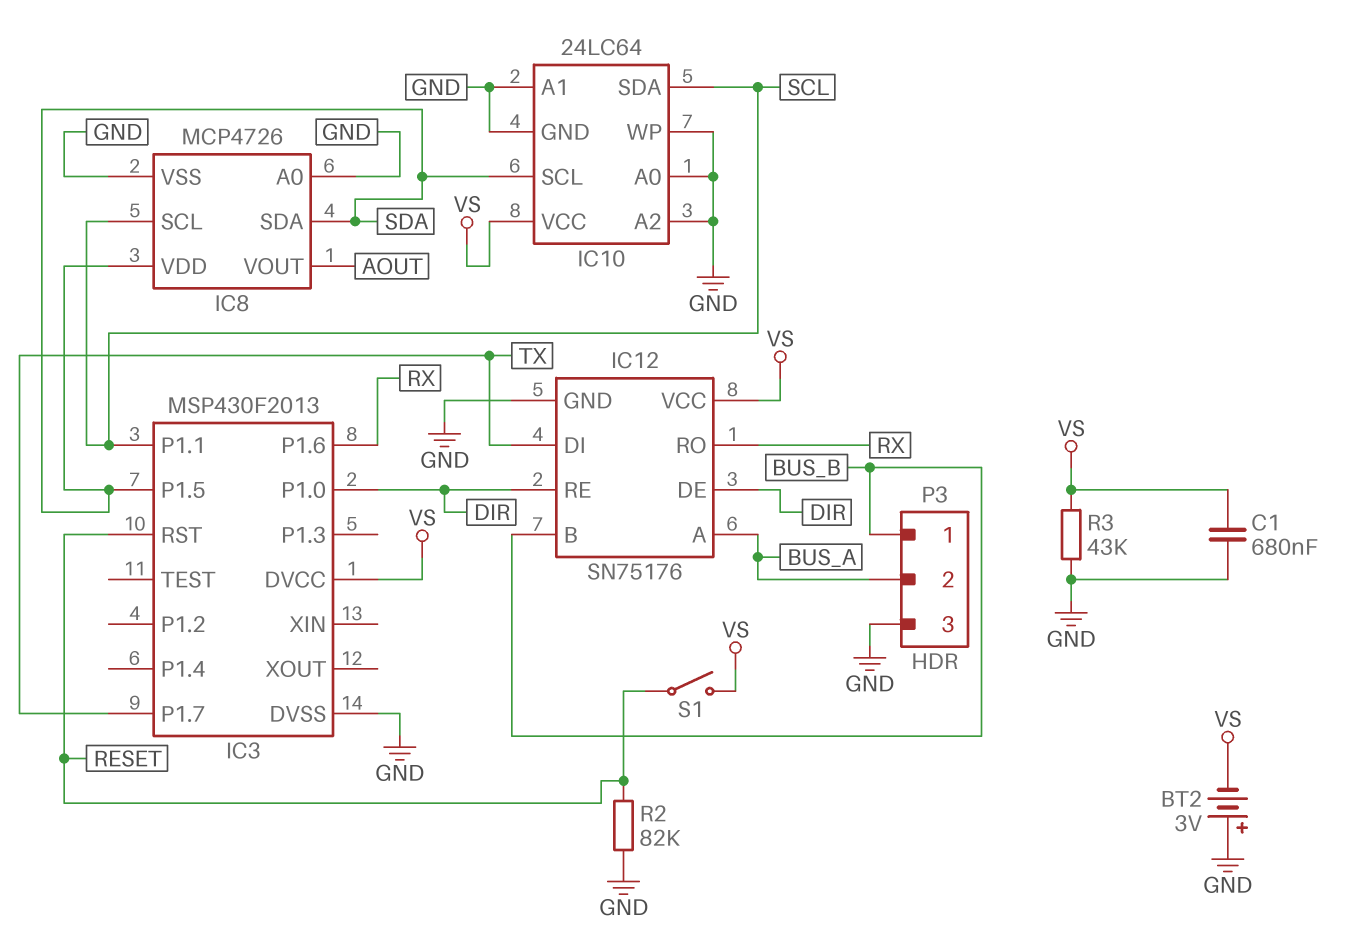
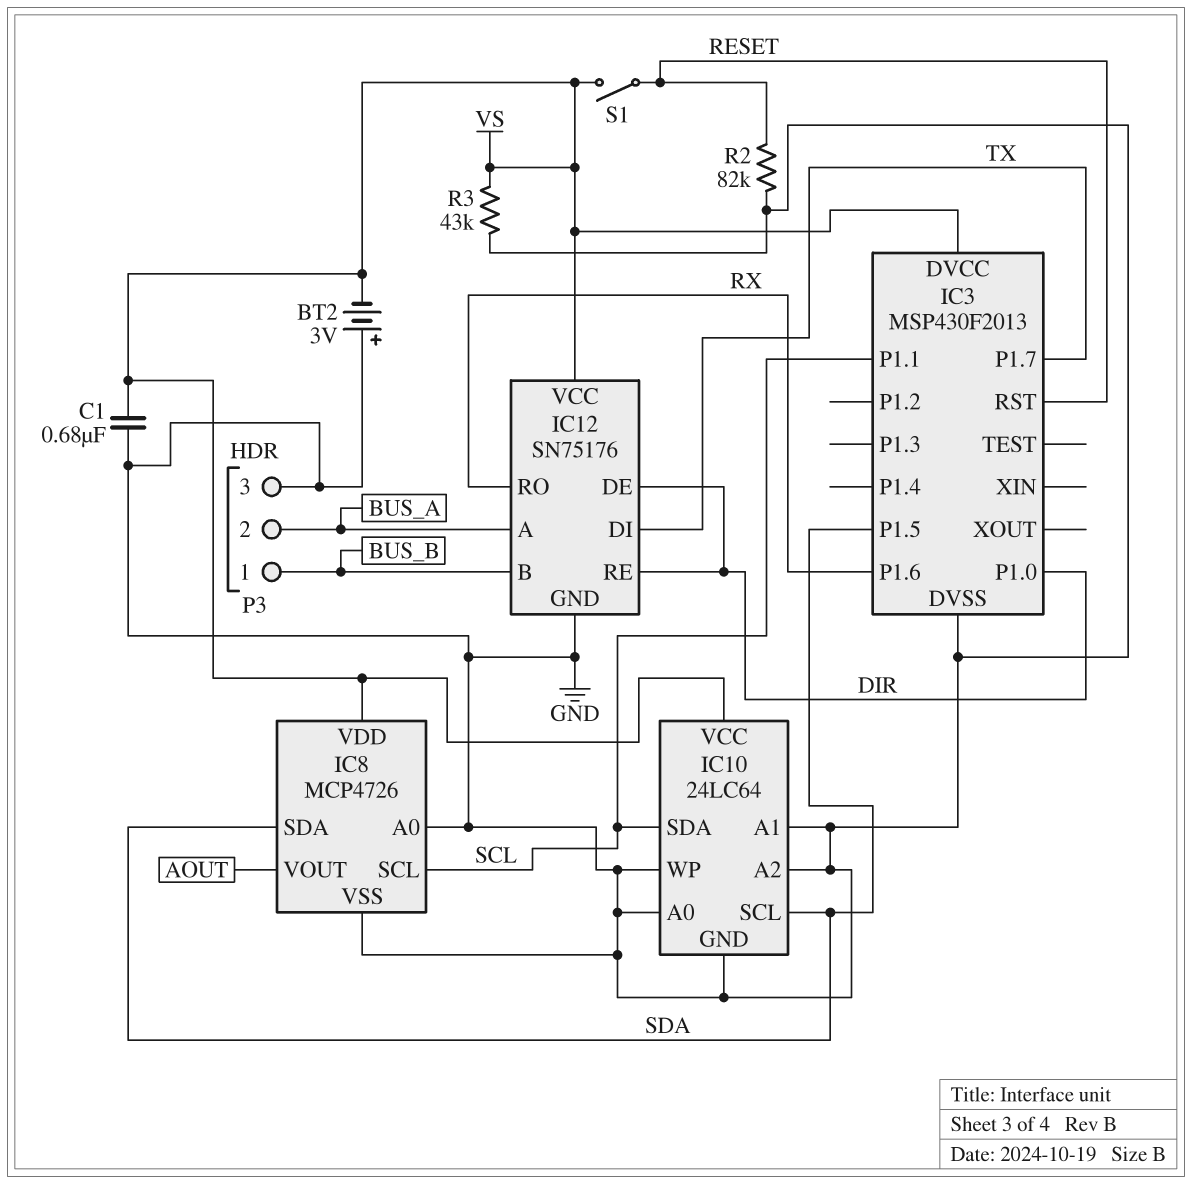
IC8 pin VDD: SDA -> VS

